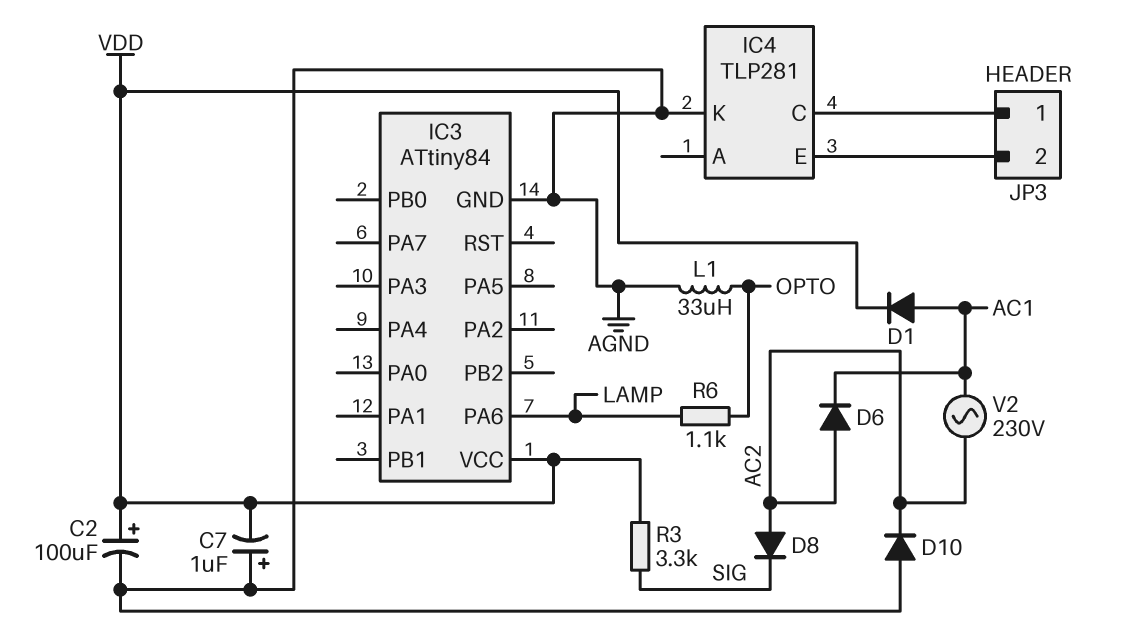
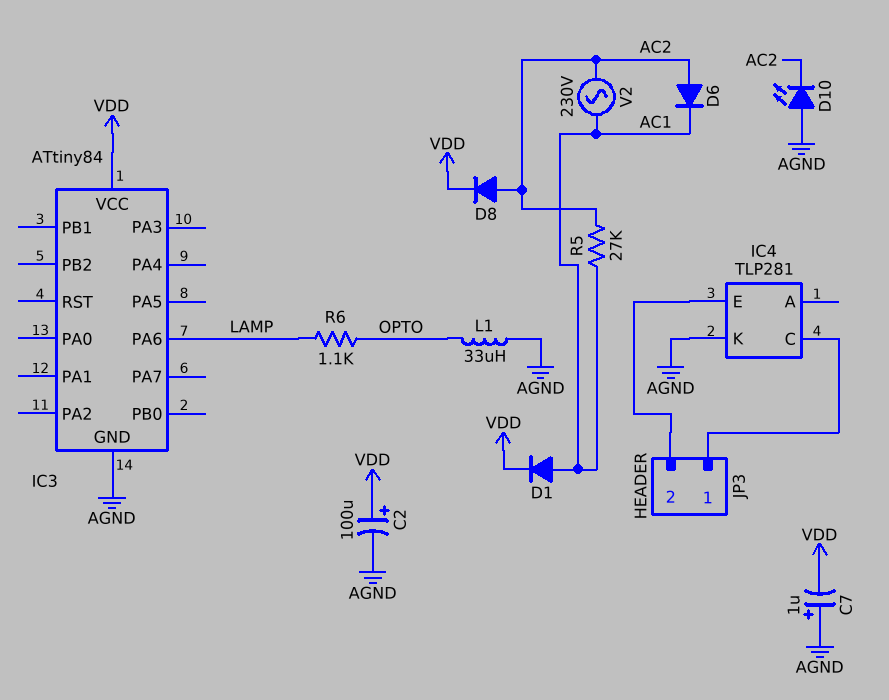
D8: diode (A AC2, K SIG) -> diode (A AC2, K VDD)
D10: diode (A AGND, K AC2) -> LED (A AGND, K AC2)
R3: 3.3k (SIG, VDD) -> none
R5: none -> 27k (AC1, AC2)

